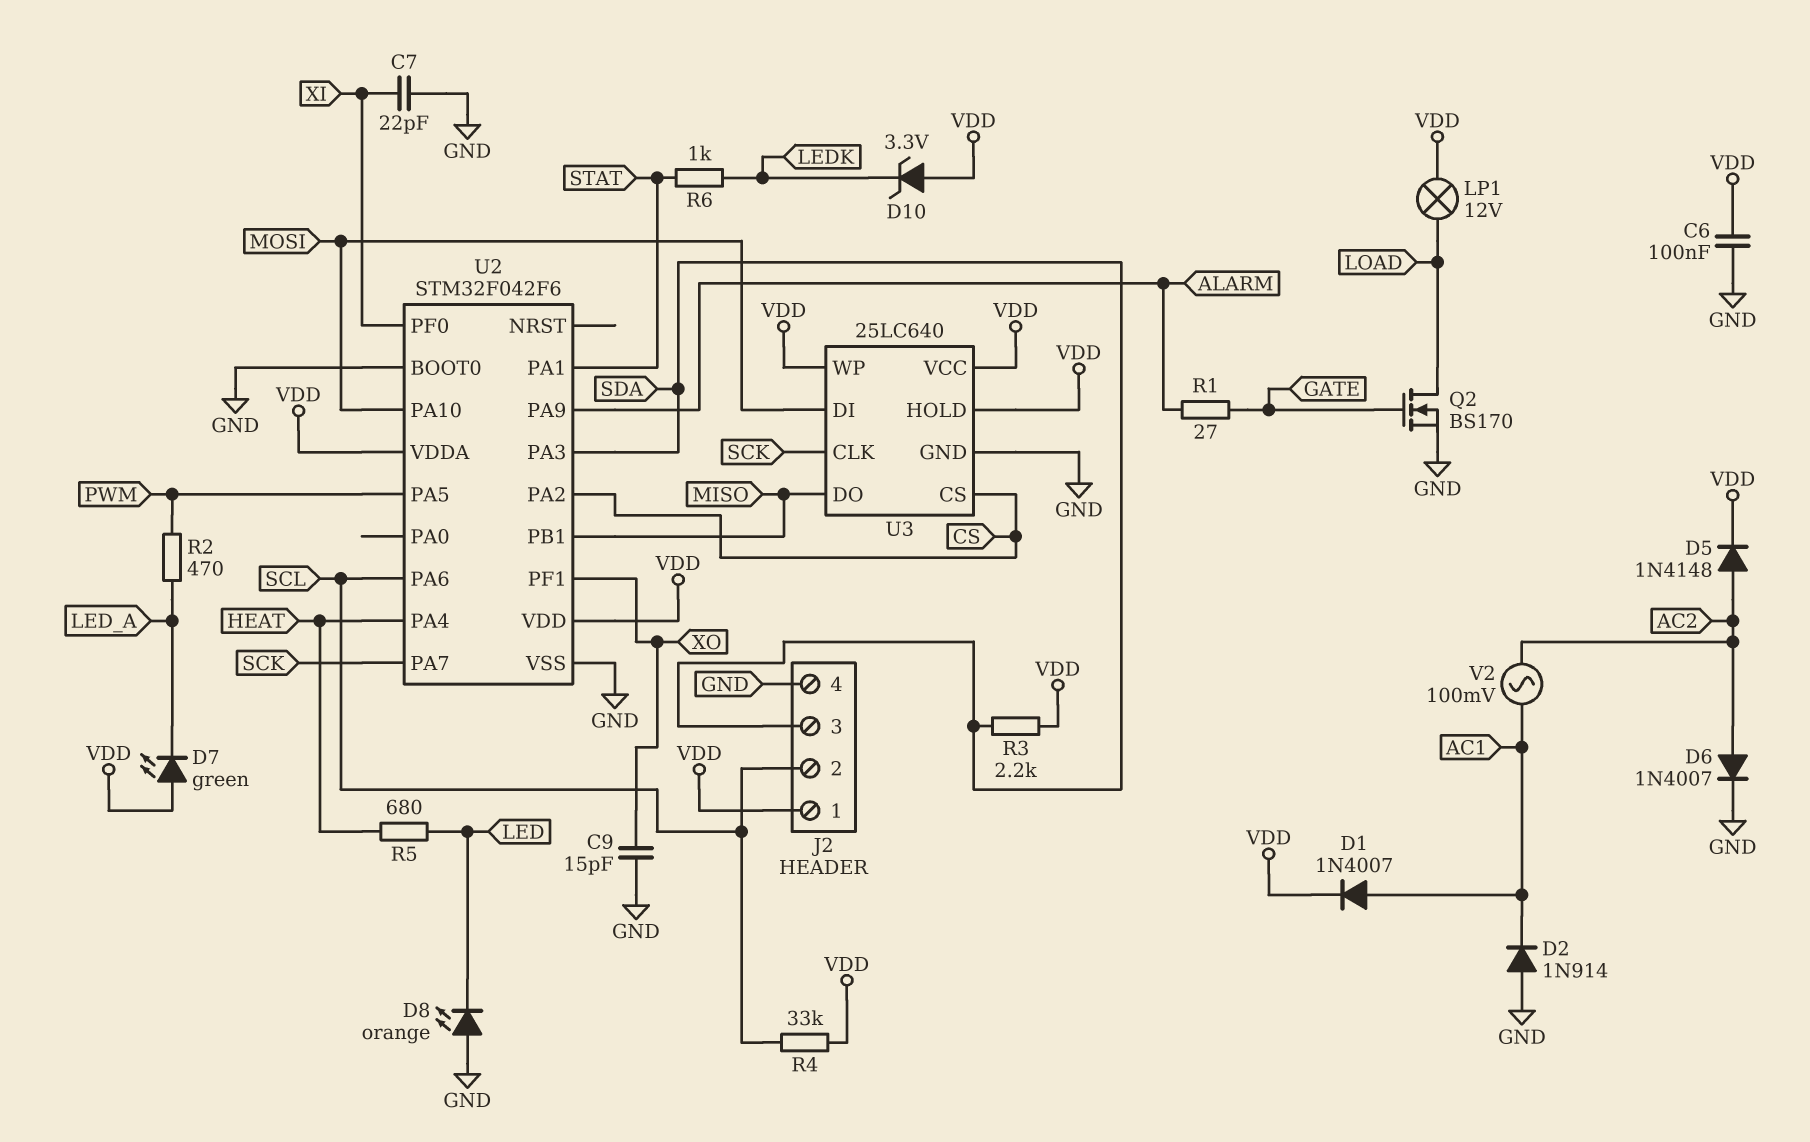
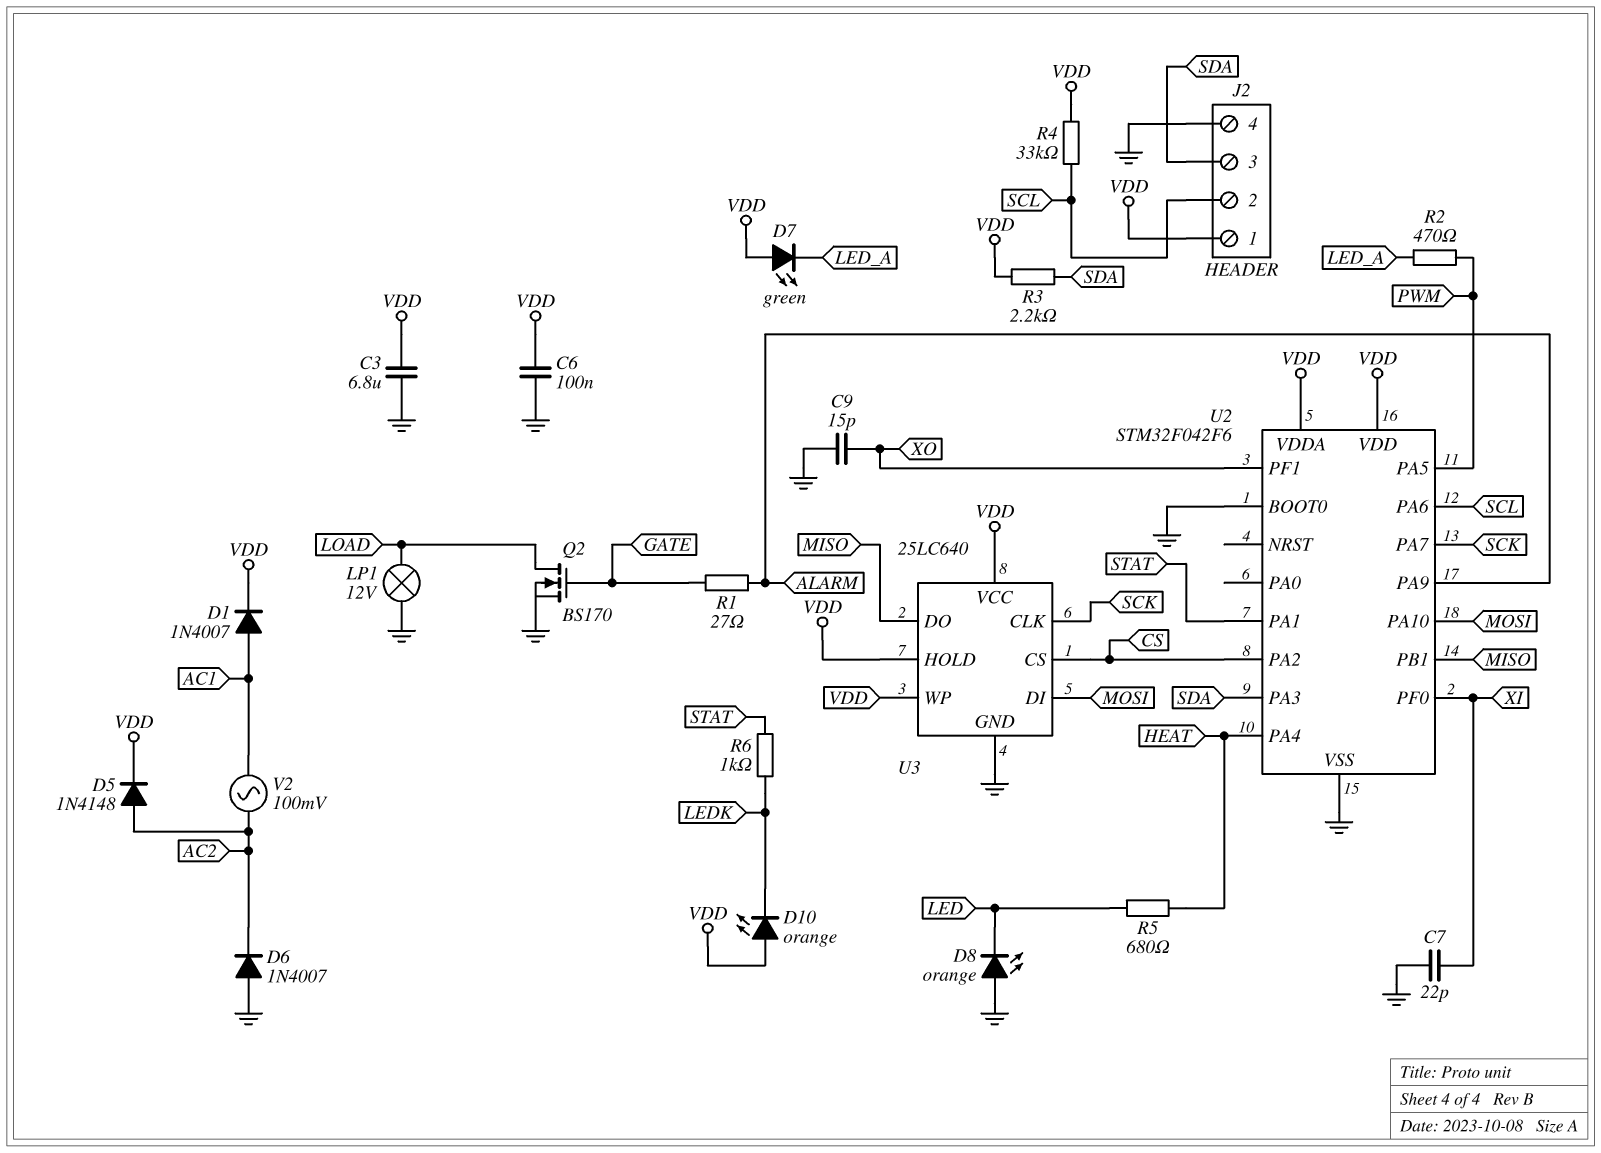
C3: none -> 6.8uF (GND, VDD)
D2: diode 1N914 (A GND, K AC1) -> none
D6: diode 1N4007 (A AC2, K GND) -> diode 1N4007 (A GND, K AC2)
D10: zener 3.3V (A VDD, K LEDK) -> LED orange (A VDD, K LEDK)
LP1: lamp 12V (LOAD, VDD) -> lamp 12V (GND, LOAD)

